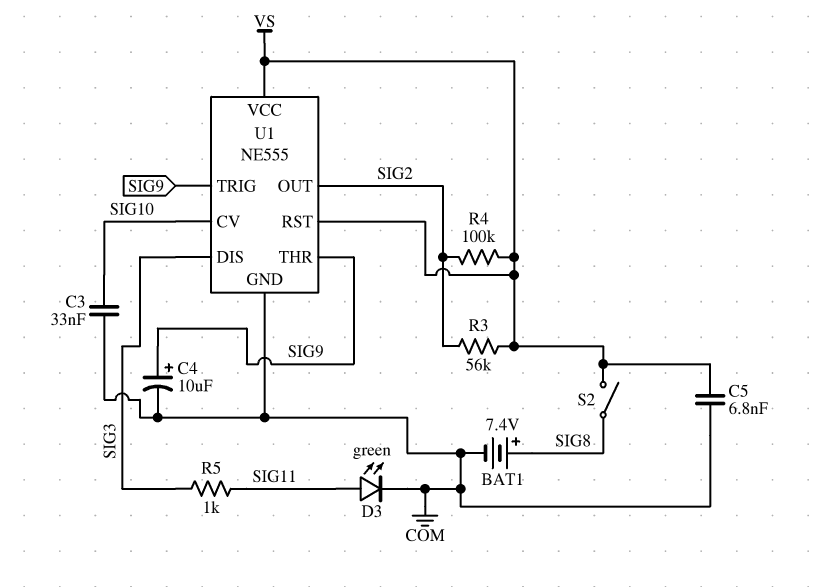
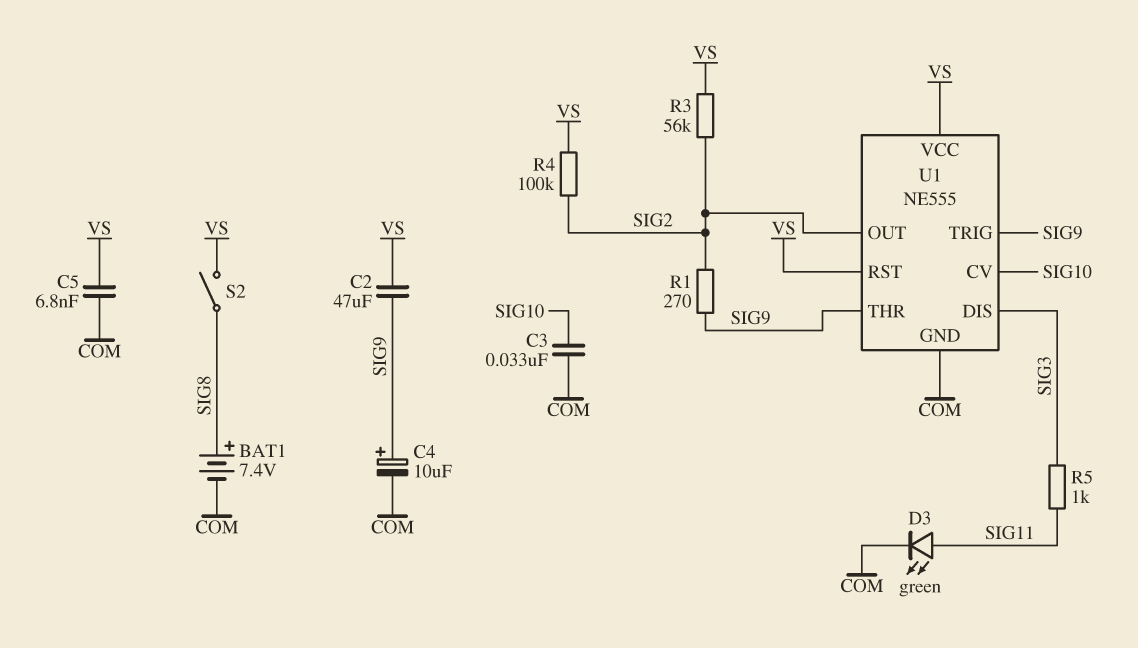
C2: none -> 47uF (SIG9, VS)
R1: none -> 270 (SIG2, SIG9)

